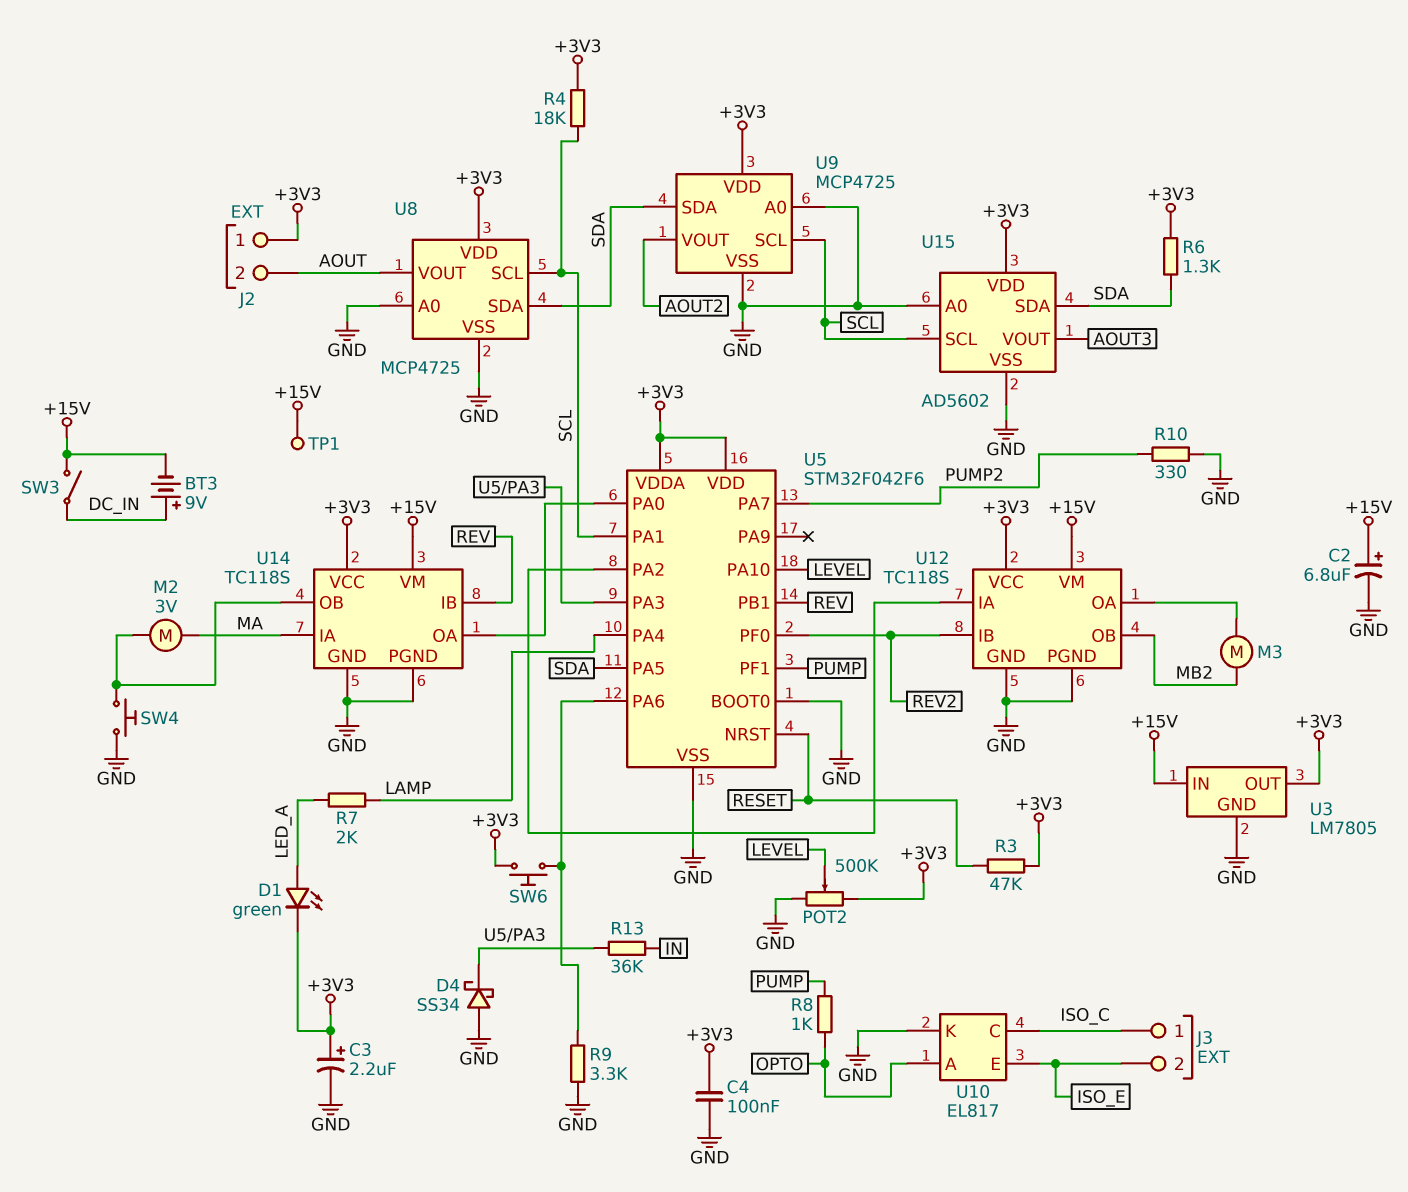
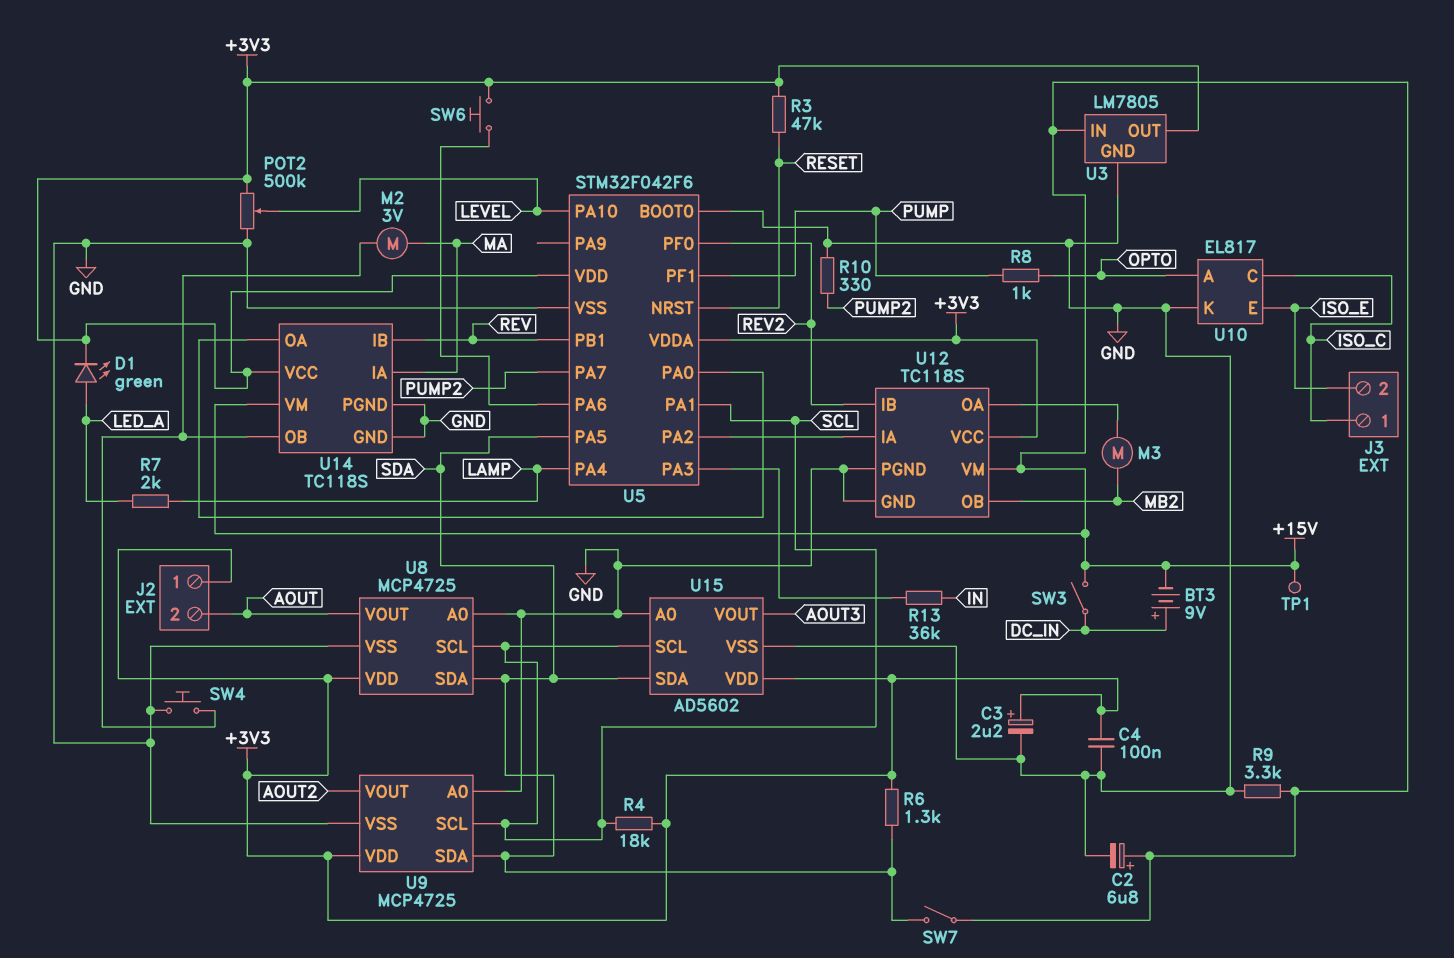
D4: schottky SS34 (A GND, K U5/PA3) -> none
R9: 3.3k (GND, U5/PA6) -> 3.3k (+15V, GND)
SW7: none -> switch (+15V, SDA)

